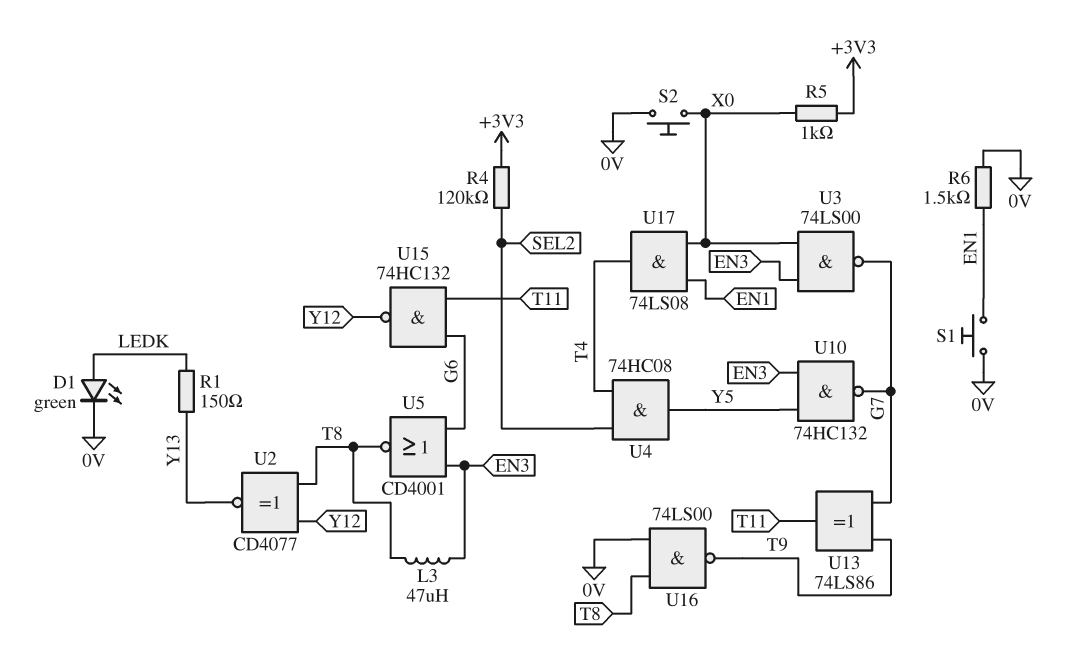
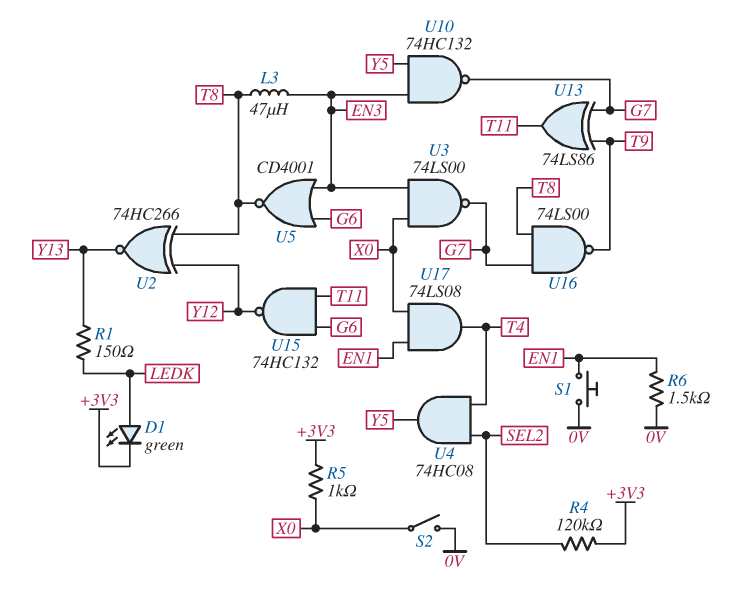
D1: LED green (A LEDK, K 0V) -> LED green (A LEDK, K +3V3)
S2: button (0V, X0) -> switch (0V, X0)
U2: XNOR CD4077 (in T8, in Y12, out Y13) -> XNOR 74HC266 (in T8, in Y12, out Y13)
U16: NAND 74LS00 (in 0V, in T8, out T9) -> NAND 74LS00 (in G7, in T8, out T9)

